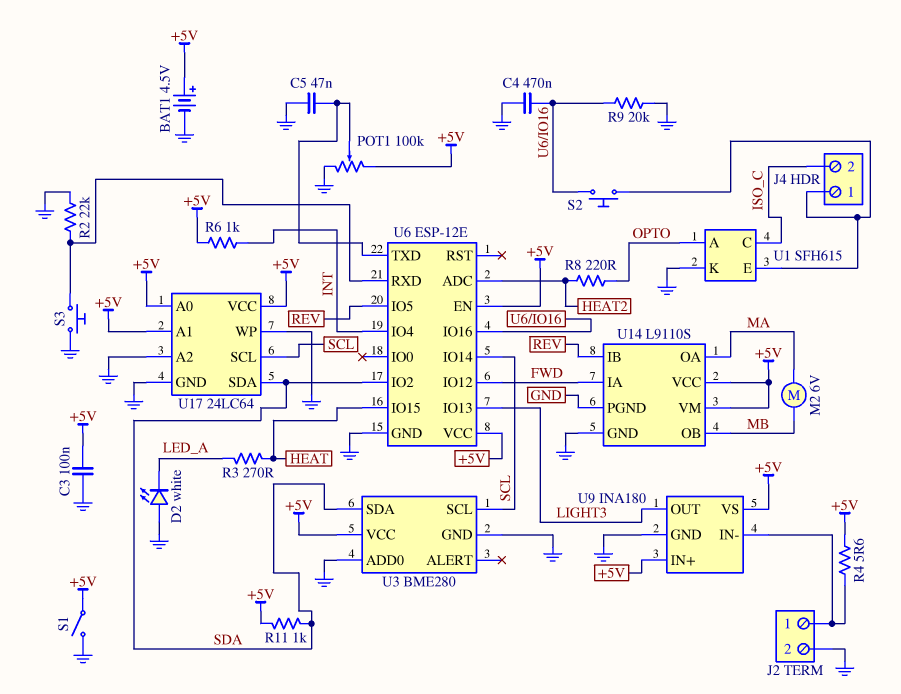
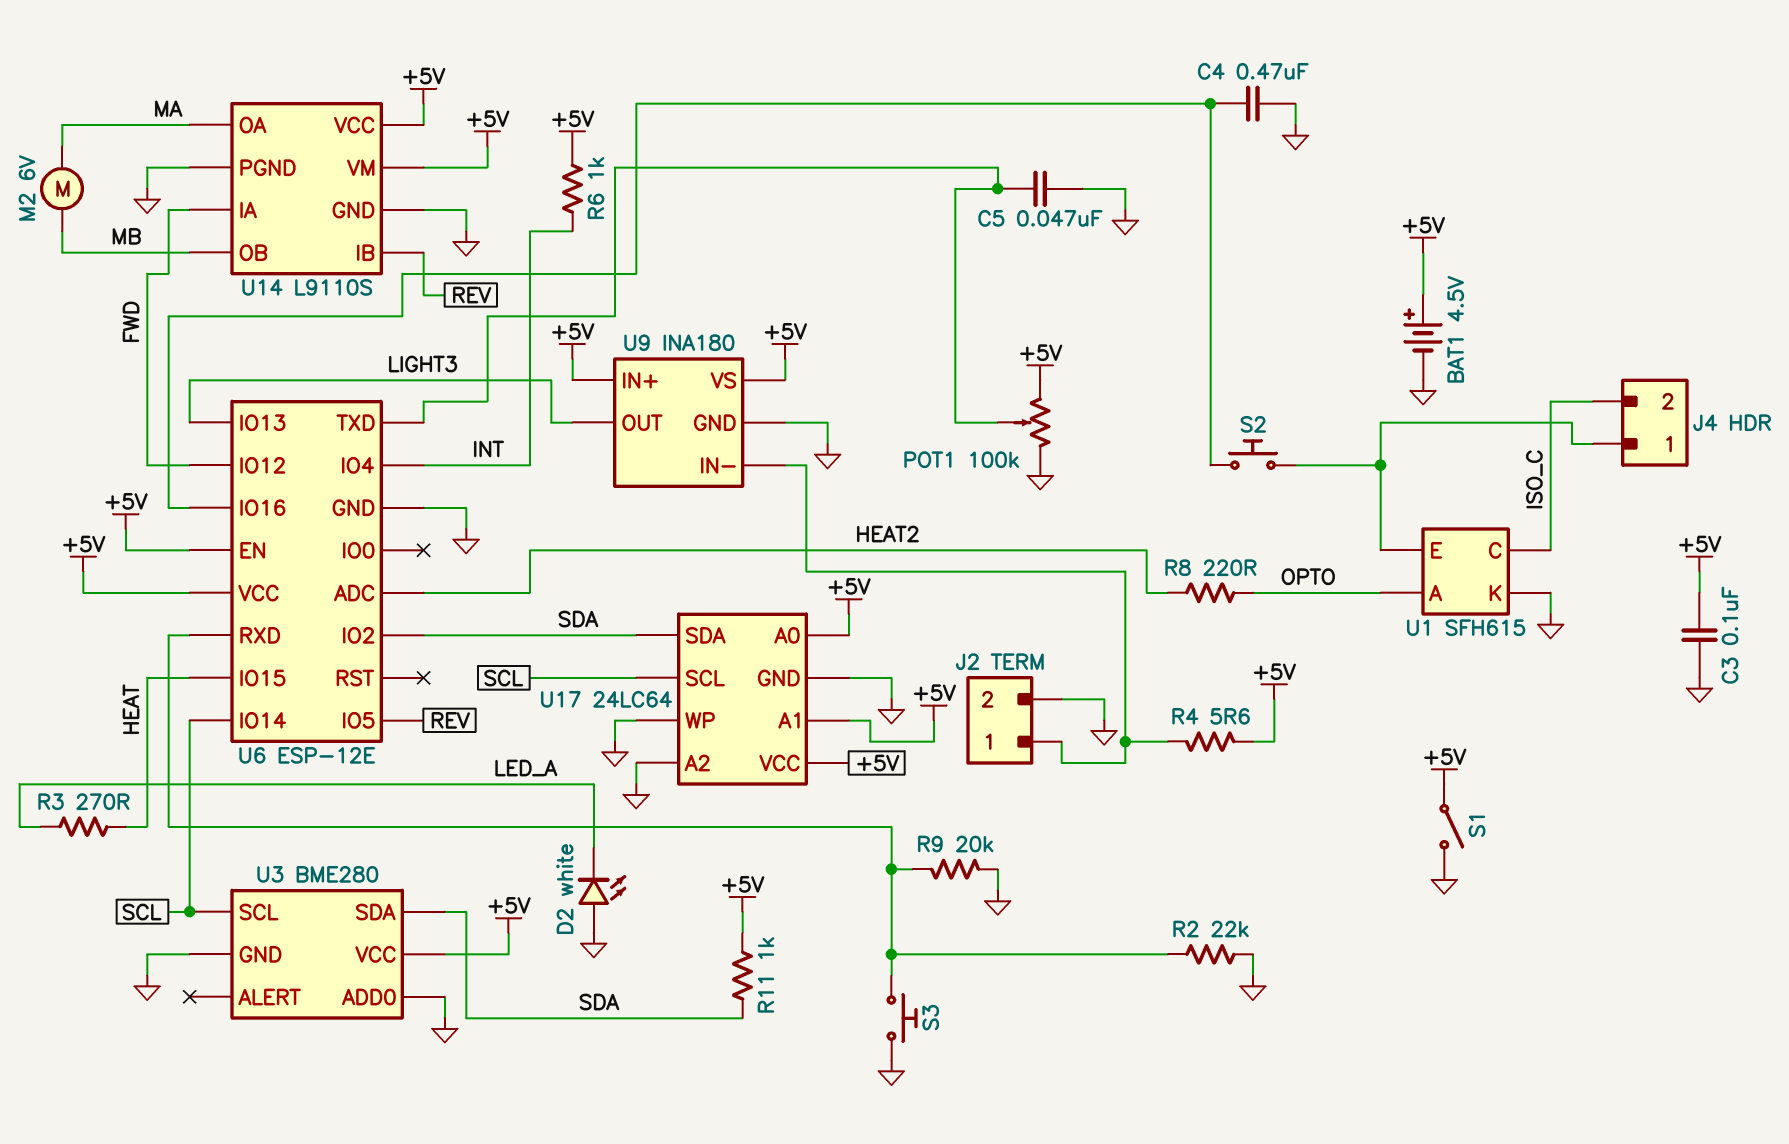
R9: 20k (GND, U6/IO16) -> 20k (GND, U6/RXD)

